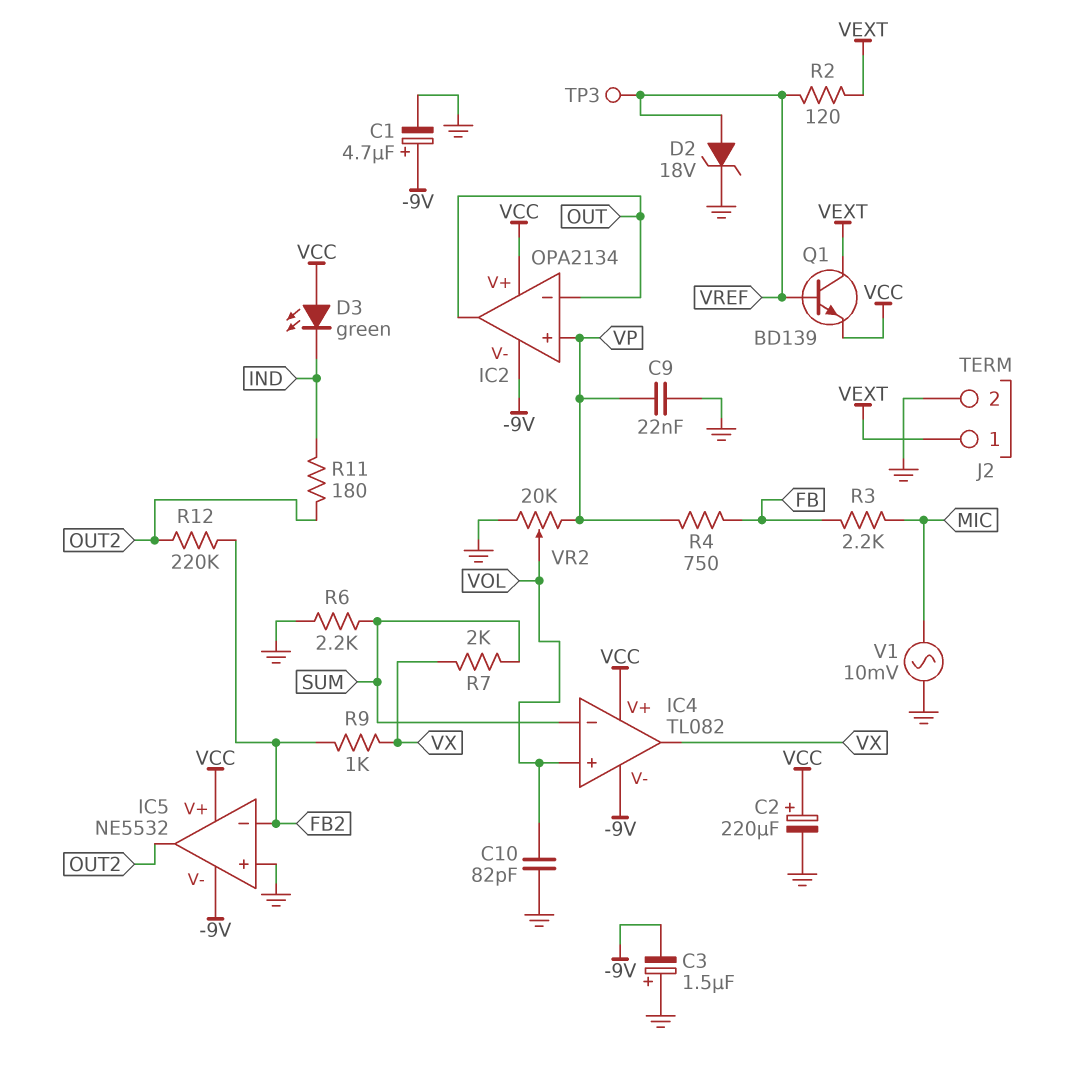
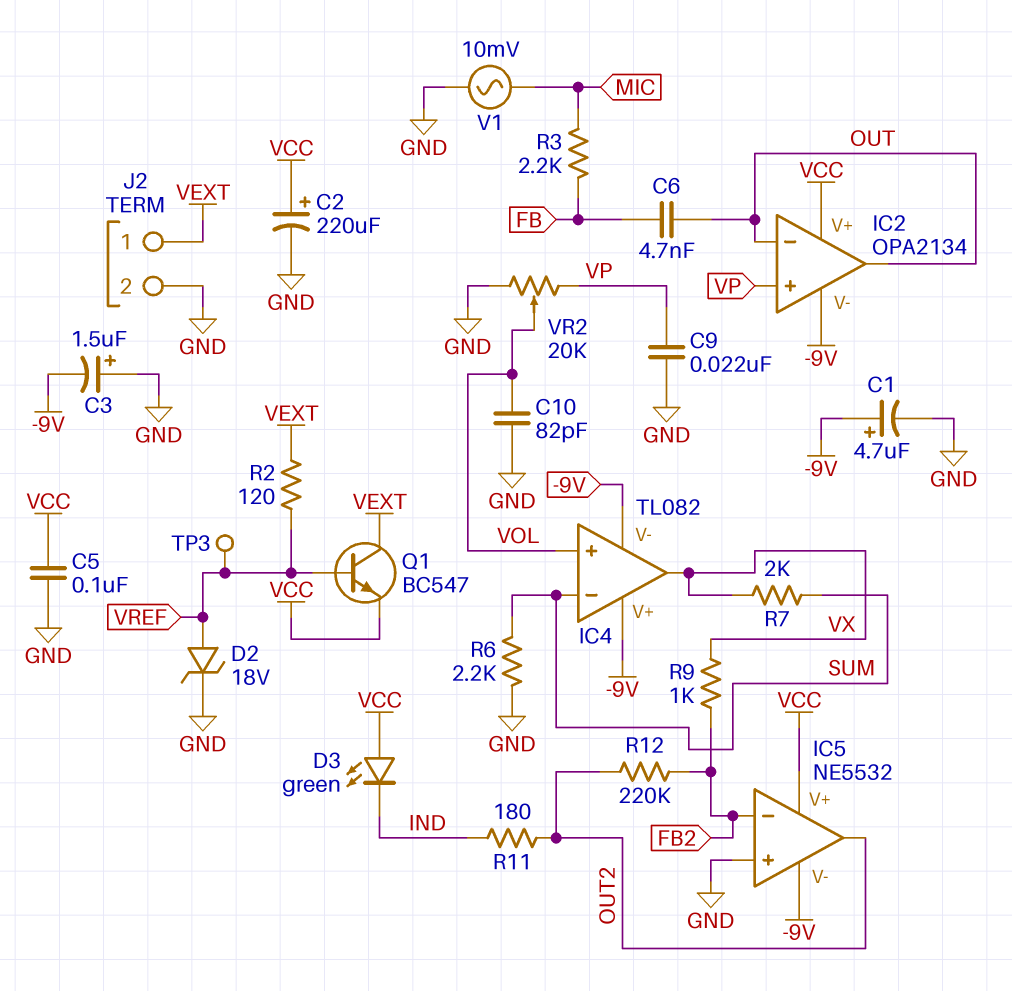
C5: none -> 100nF (GND, VCC)
C6: none -> 4.7nF (FB, OUT)
IC4 pin V+: VCC -> -9V
Q1: NPN BD139 (B VREF, C VEXT, E VCC) -> NPN BC547 (B VREF, C VEXT, E VCC)
R4: 750 (FB, VP) -> none

